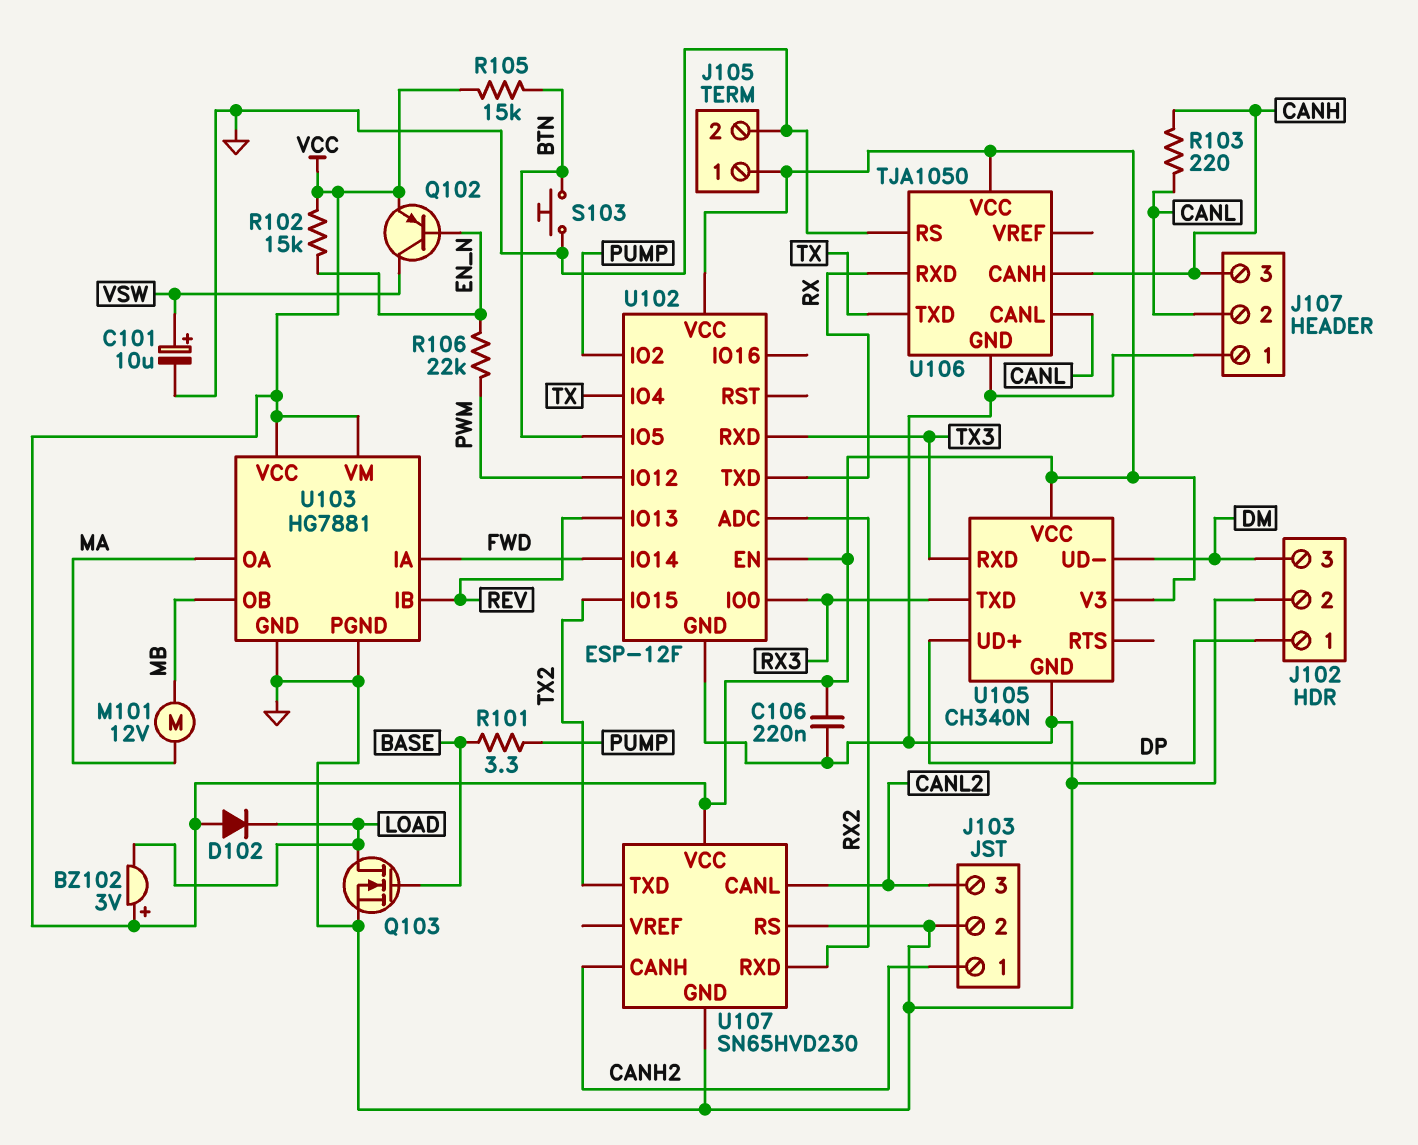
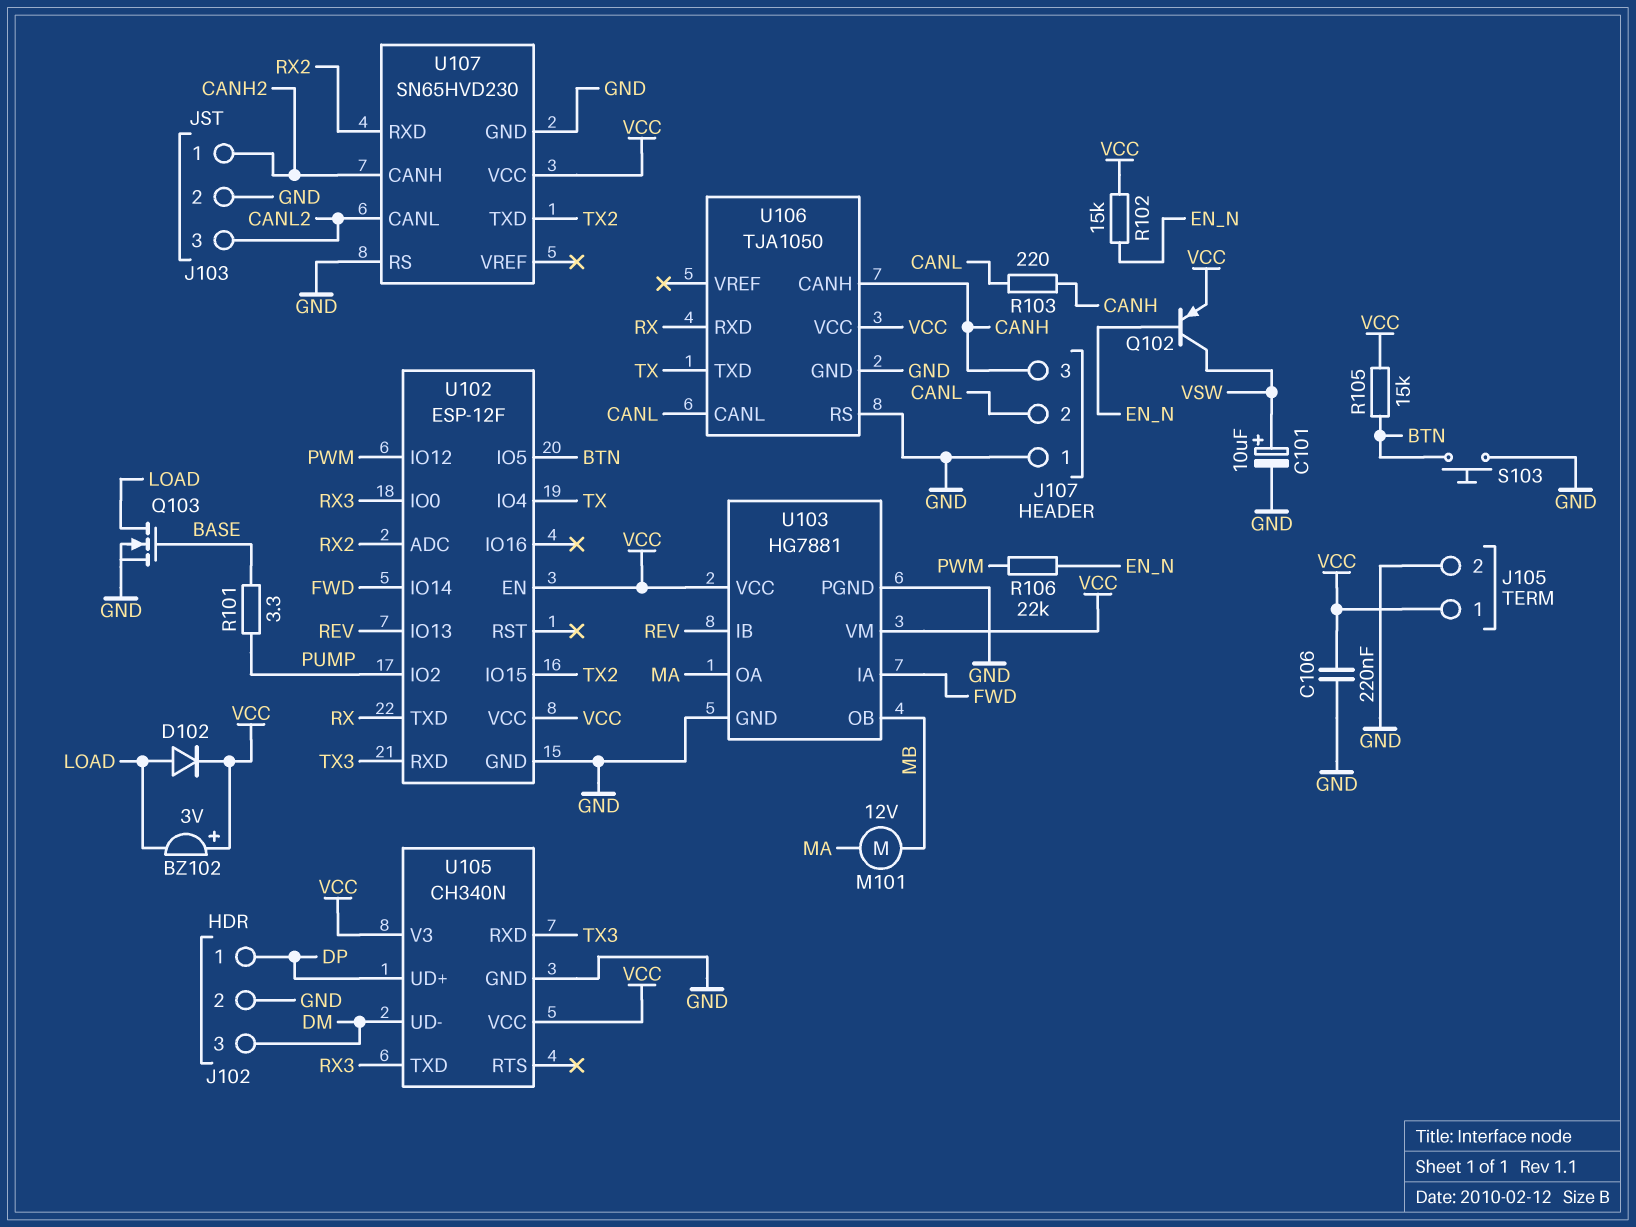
D102: diode (A VCC, K LOAD) -> diode (A LOAD, K VCC)

